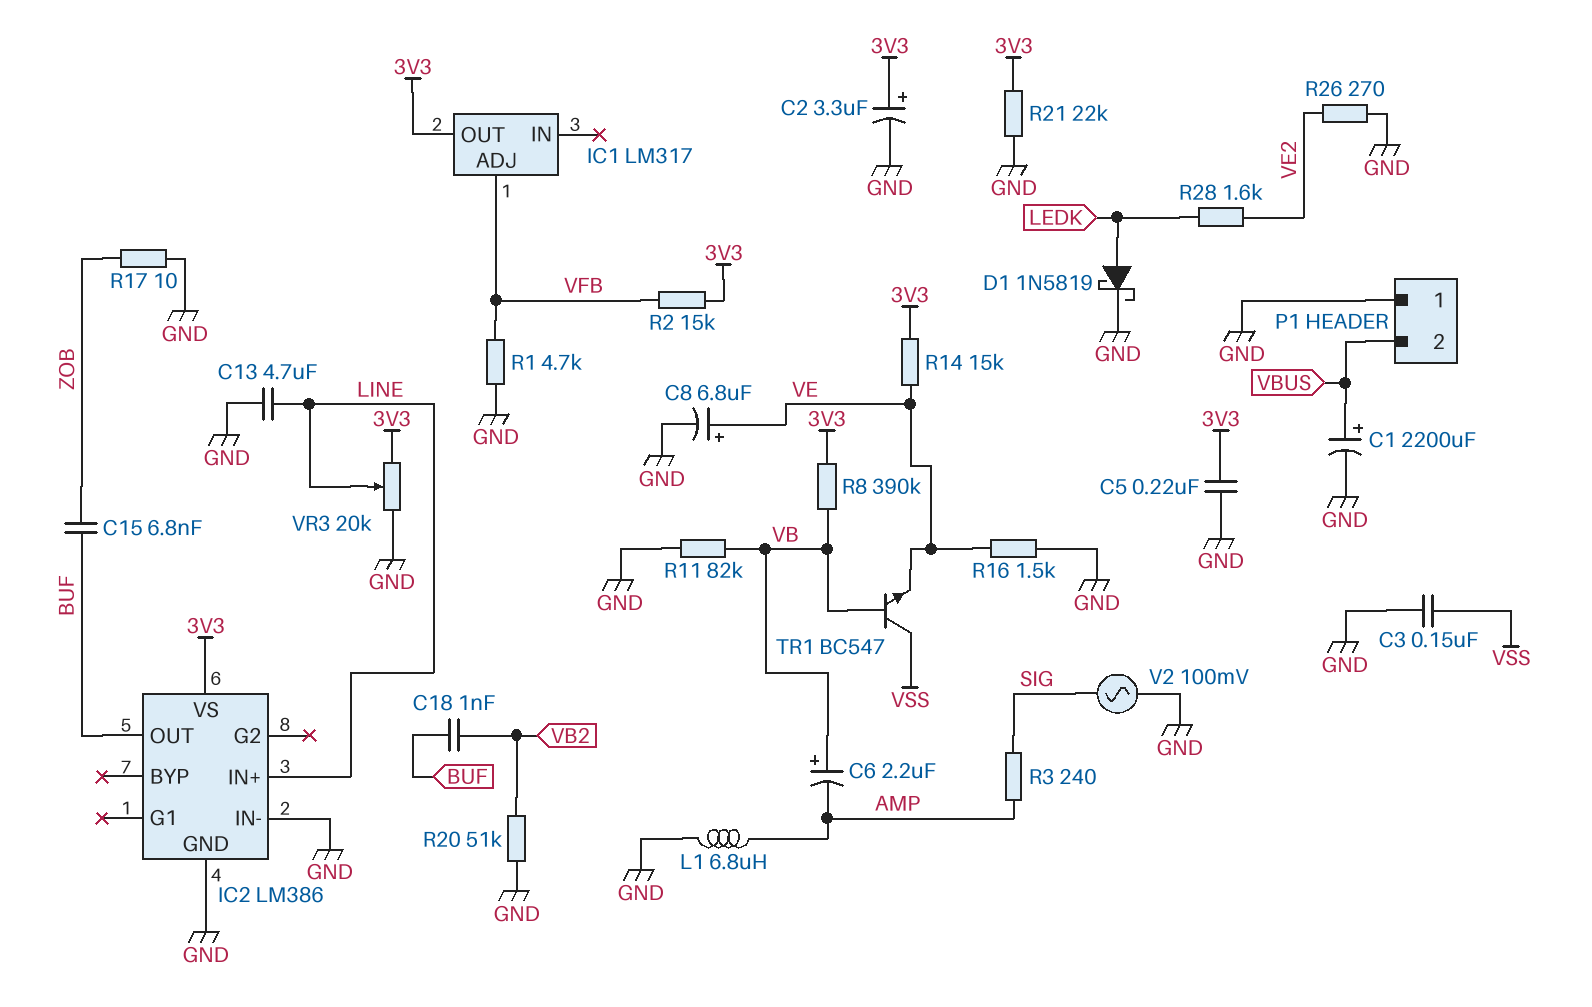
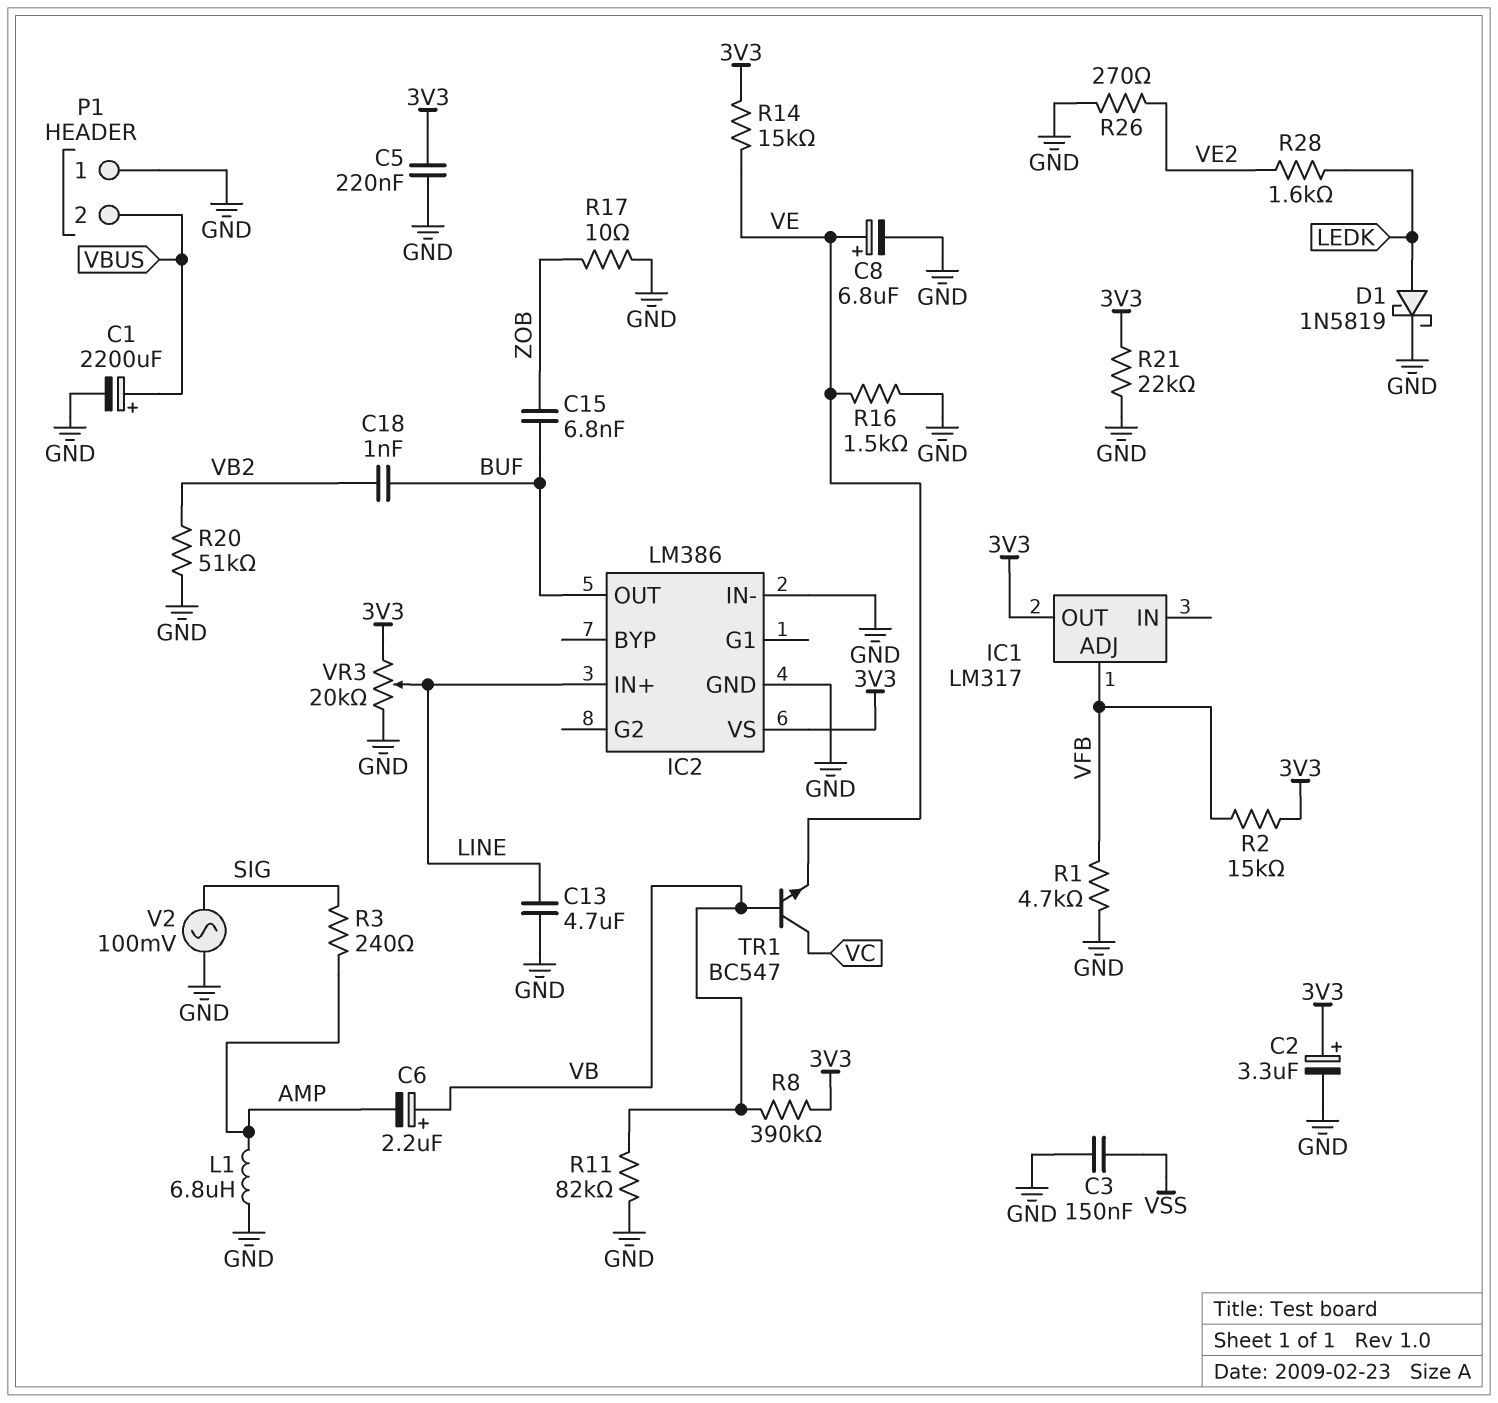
TR1: NPN BC547 (B VB, C VSS, E VE) -> NPN BC547 (B VB, C VC, E VE)

